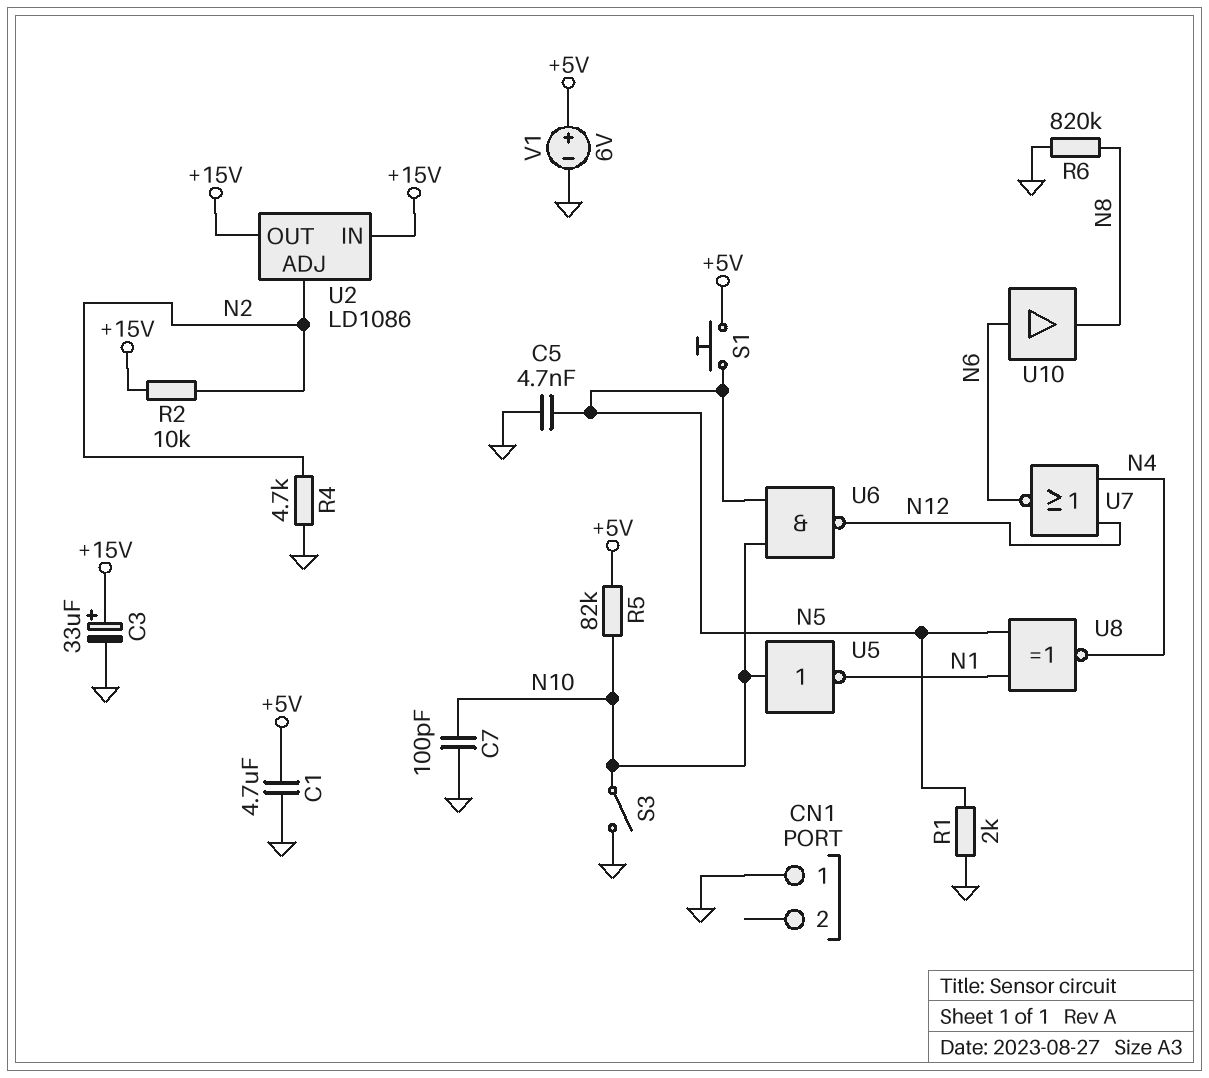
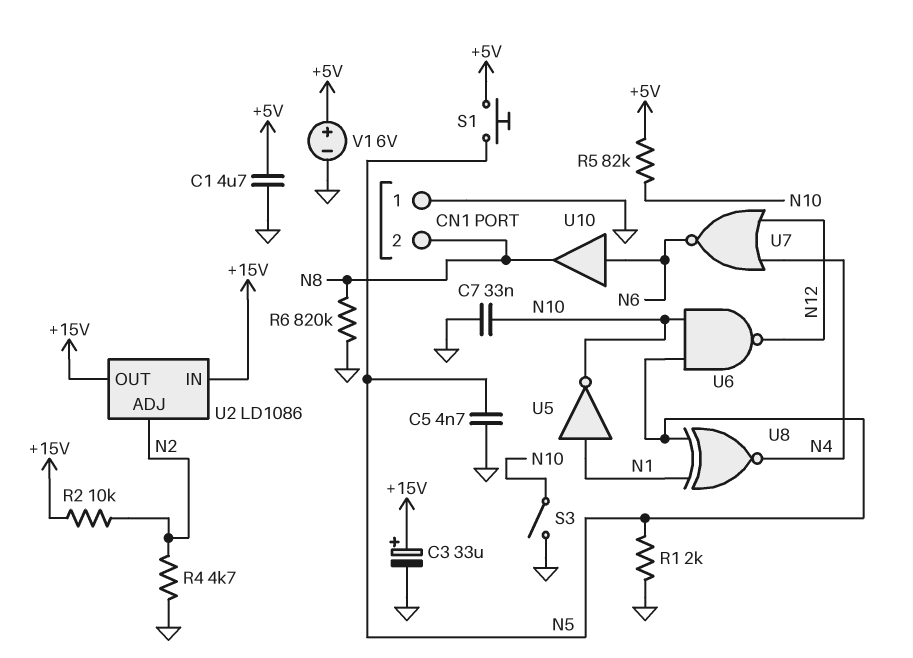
C7: 100pF (GND, N10) -> 33nF (GND, N10)
CN1 pin 2: none -> N8
U5: NOT (in N10, out N1) -> NOT (in N1, out N10)

